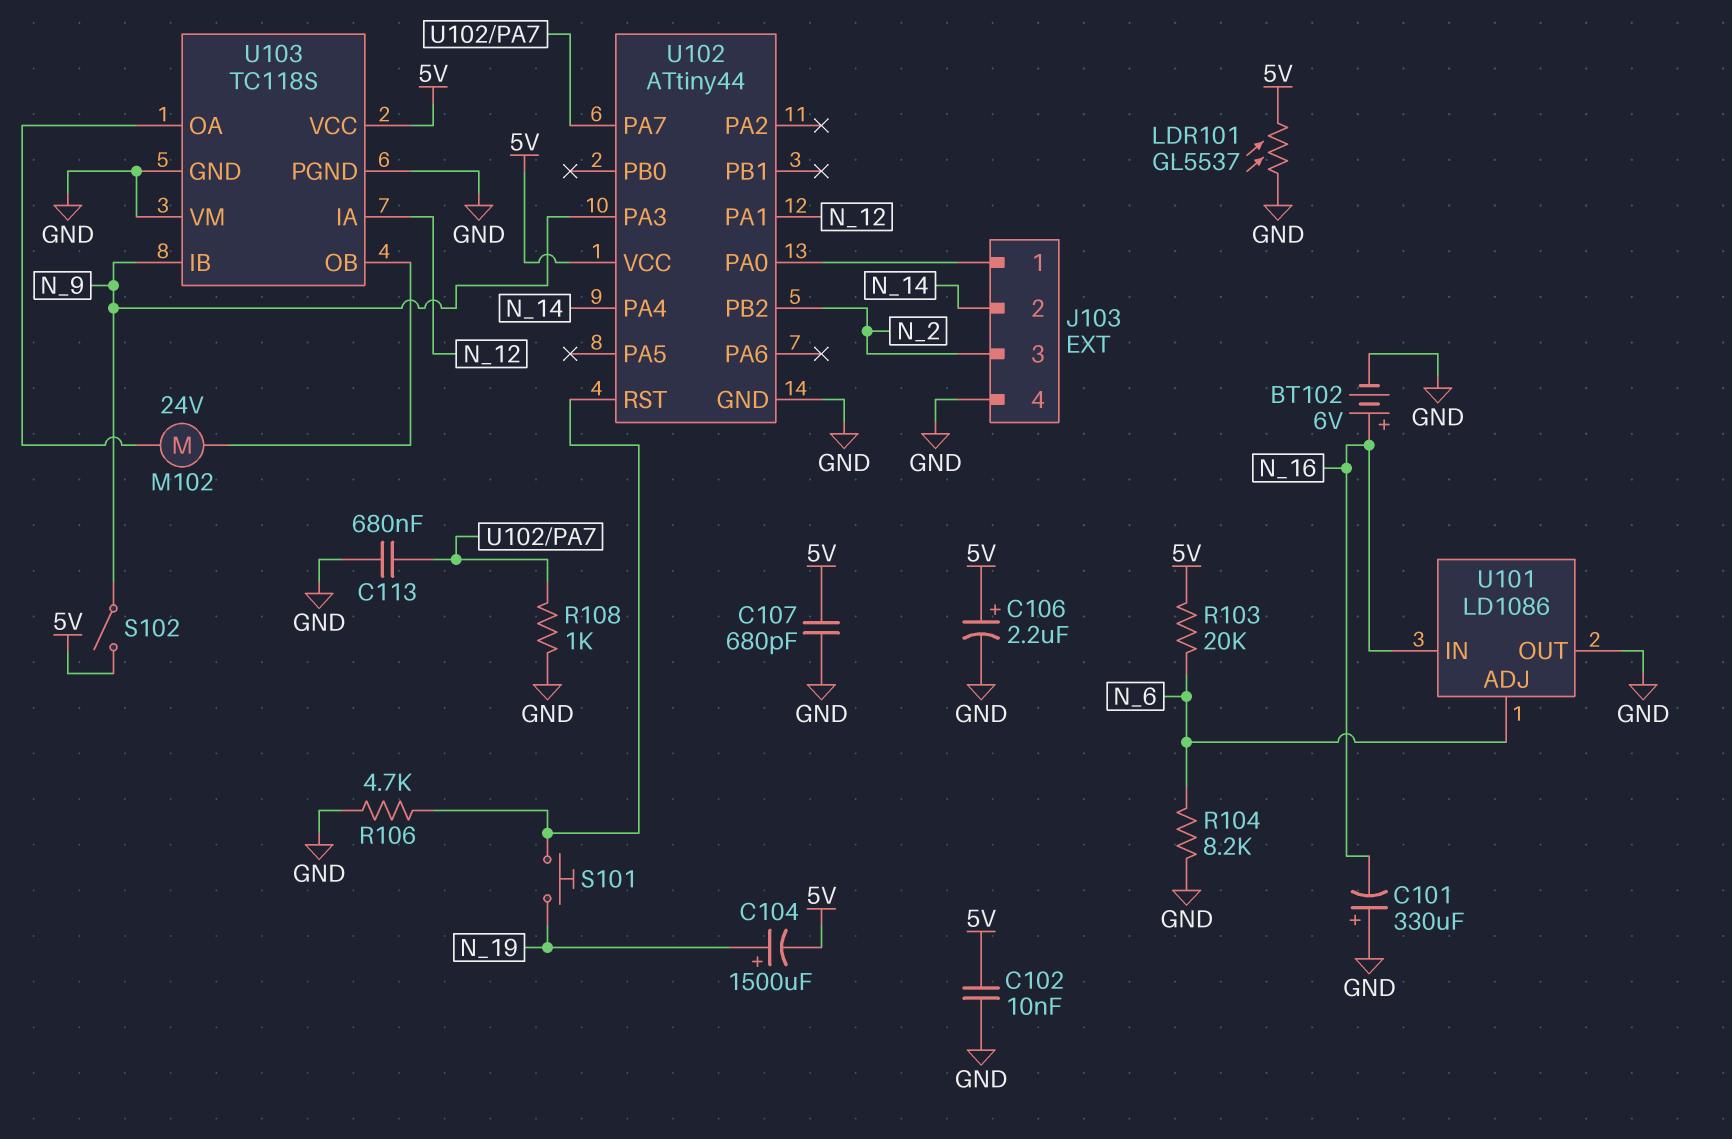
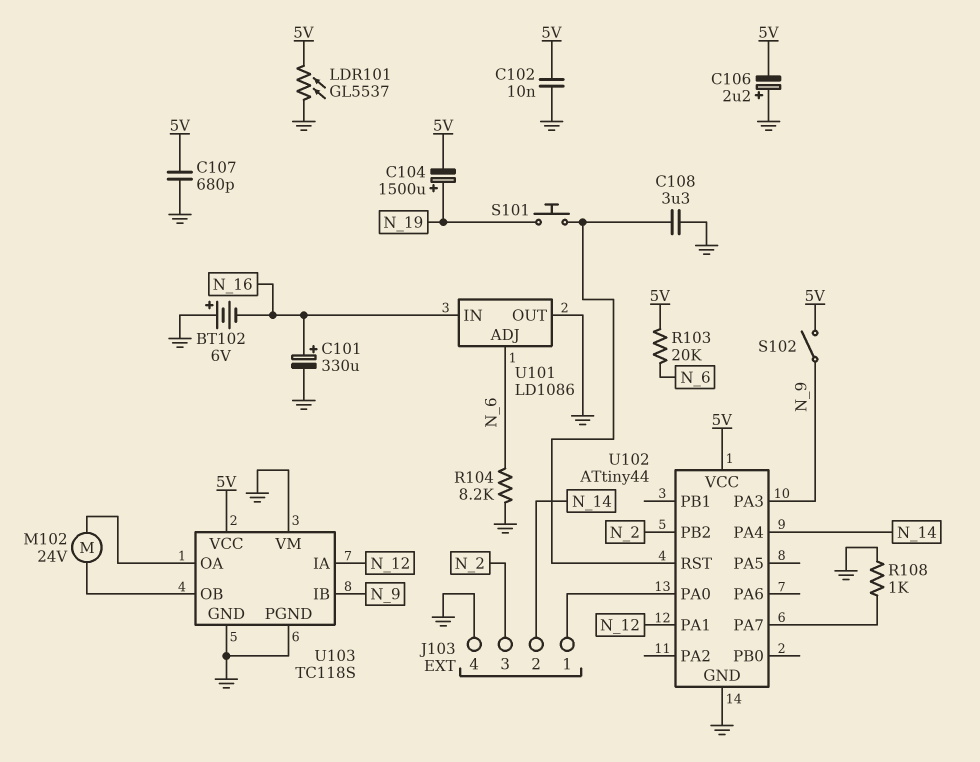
BT102: 6V (plus N_16, minus GND) -> 6V (plus GND, minus N_16)
C101: 330uF (plus GND, minus N_16) -> 330uF (plus N_16, minus GND)
C106: 2.2uF (plus 5V, minus GND) -> 2.2uF (plus GND, minus 5V)
C108: none -> 3.3uF (GND, U102/RST)
C113: 680nF (GND, U102/PA7) -> none
R106: 4.7k (GND, U102/RST) -> none

